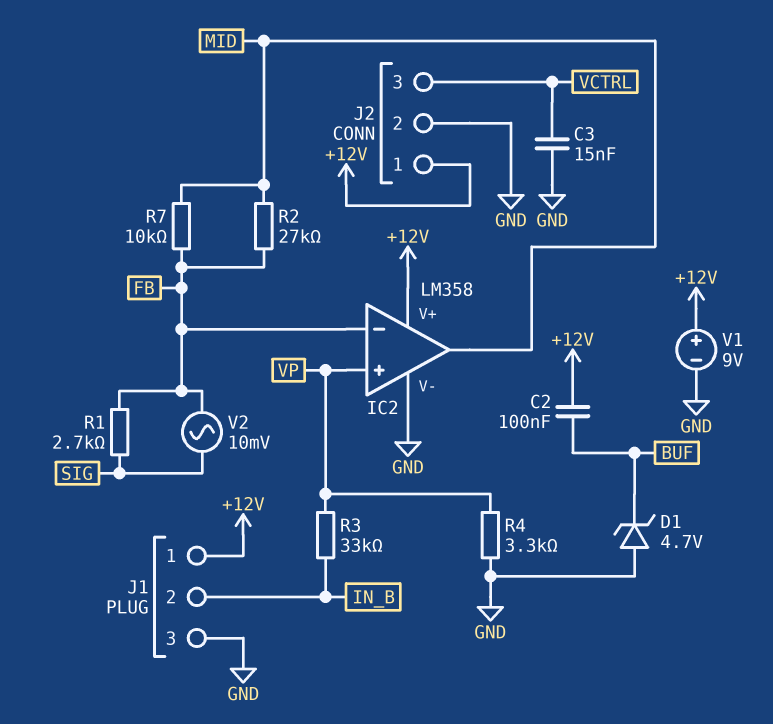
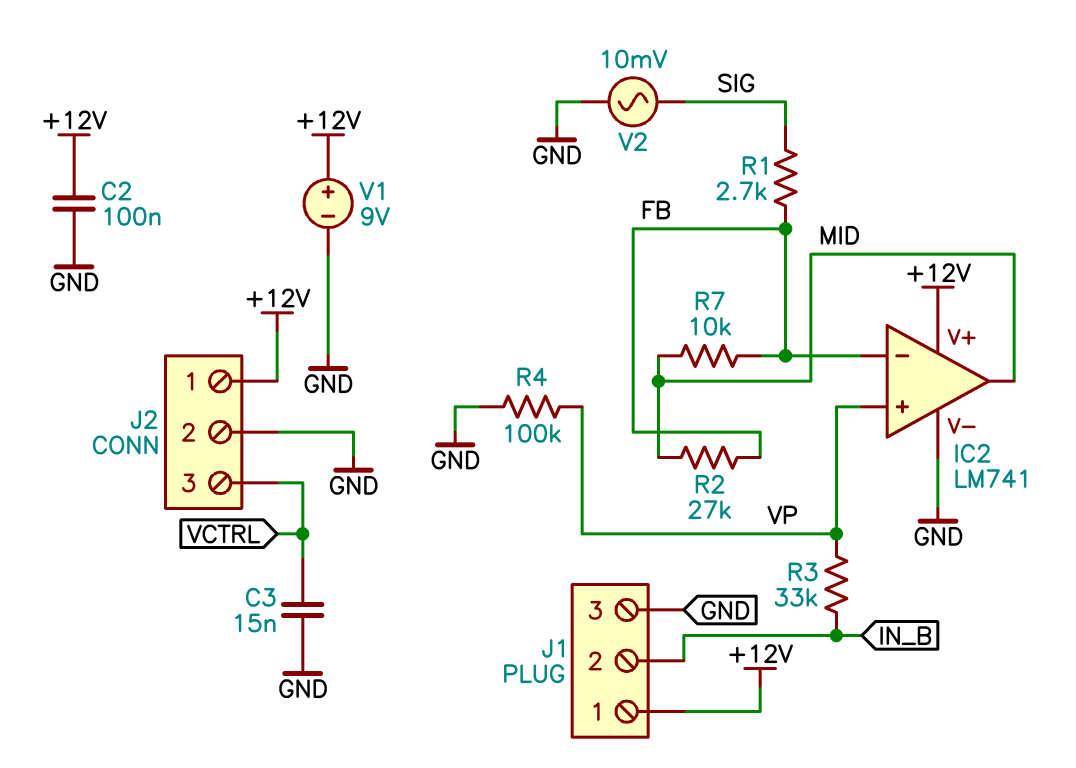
C2: 100nF (+12V, BUF) -> 100nF (+12V, GND)
D1: zener 4.7V (A GND, K BUF) -> none
IC2: LM358 -> LM741
R4: 3.3k (GND, VP) -> 100k (GND, VP)
V2: AC 10mV (FB, SIG) -> AC 10mV (GND, SIG)

